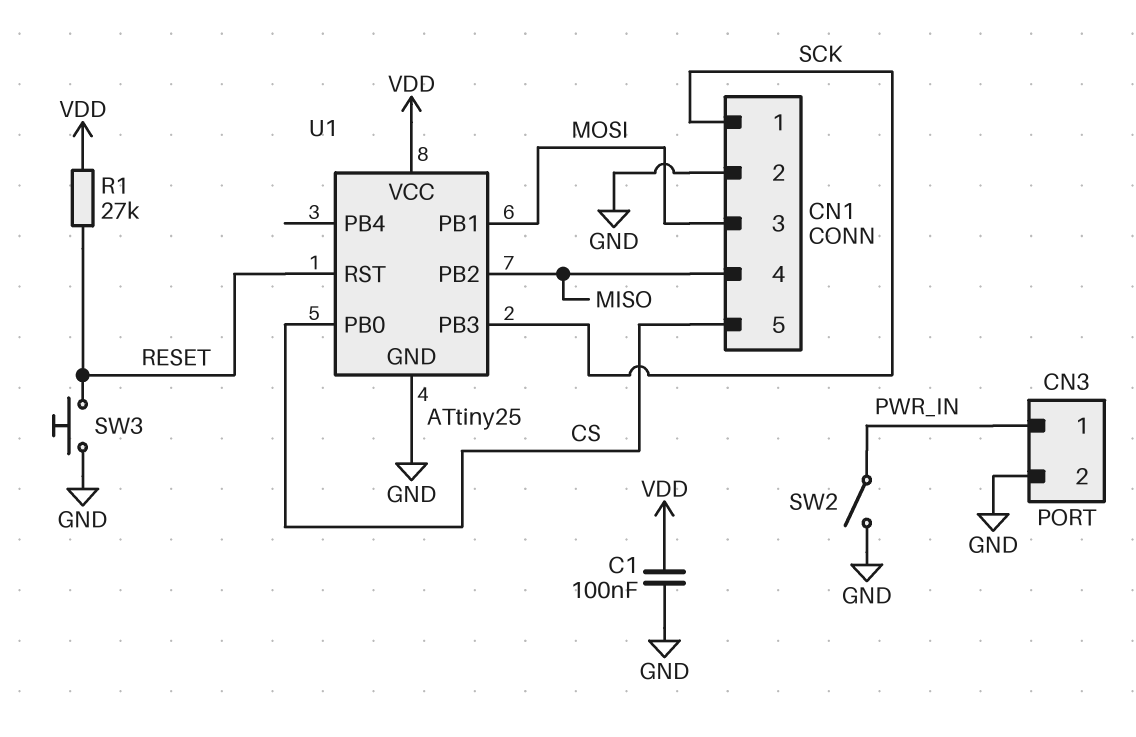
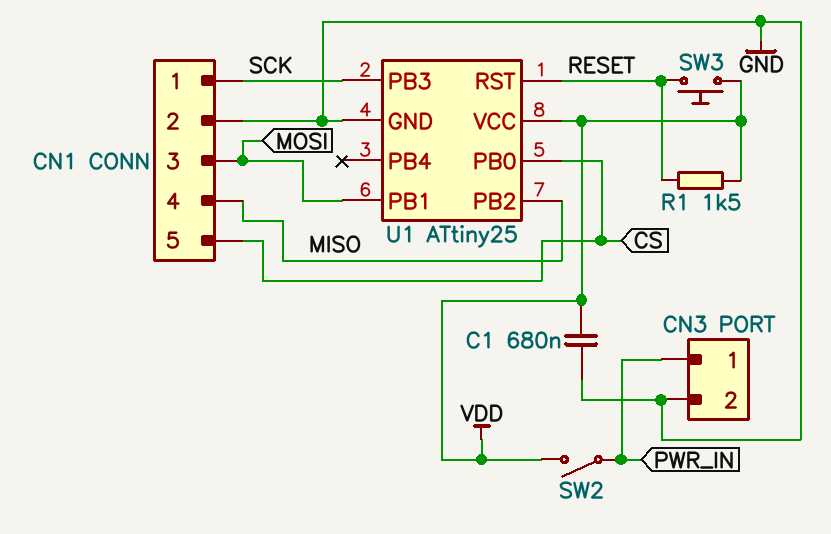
C1: 100nF (GND, VDD) -> 680nF (GND, VDD)
R1: 27k (RESET, VDD) -> 1.5k (RESET, VDD)
SW2: switch (GND, PWR_IN) -> switch (PWR_IN, VDD)
SW3: button (GND, RESET) -> button (RESET, VDD)

